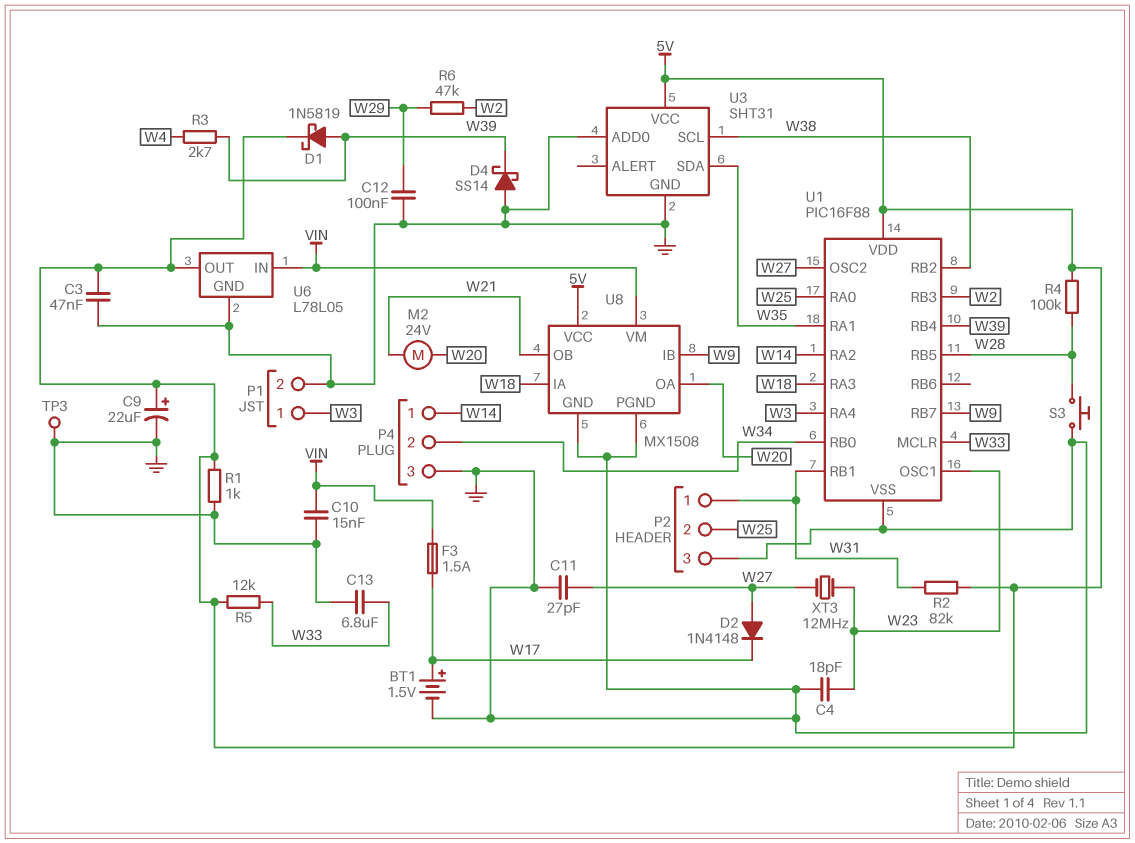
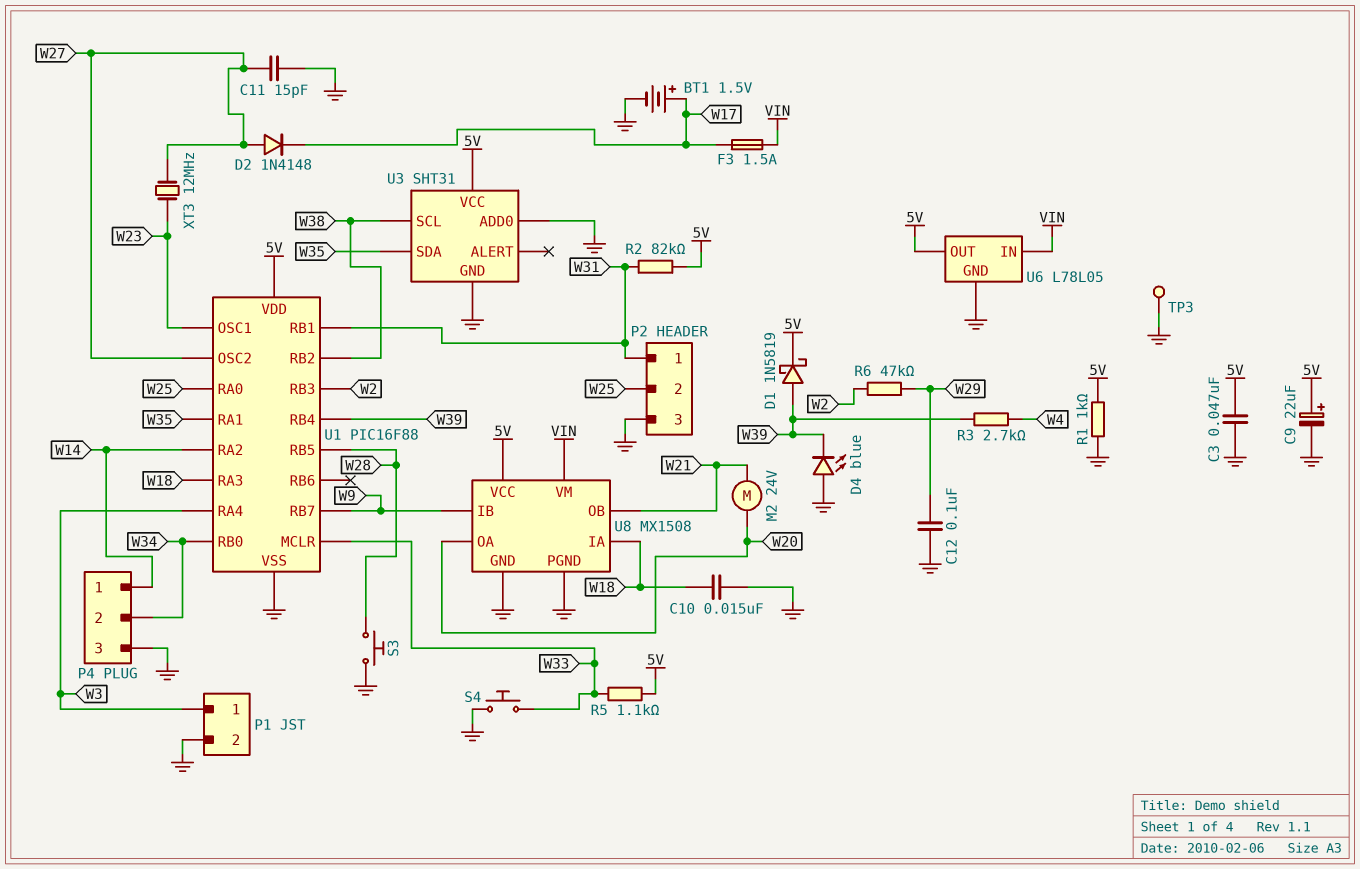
C4: 18pF (GND, W23) -> none
C10: 15nF (GND, VIN) -> 15nF (GND, W18)
C11: 27pF (GND, W27) -> 15pF (GND, W27)
C13: 6.8uF (GND, W33) -> none
D4: schottky SS14 (A GND, K W39) -> LED blue (A GND, K W39)
R4: 100k (5V, W28) -> none
R5: 12k (5V, W33) -> 1.1k (5V, W33)
S4: none -> button (GND, W33)

